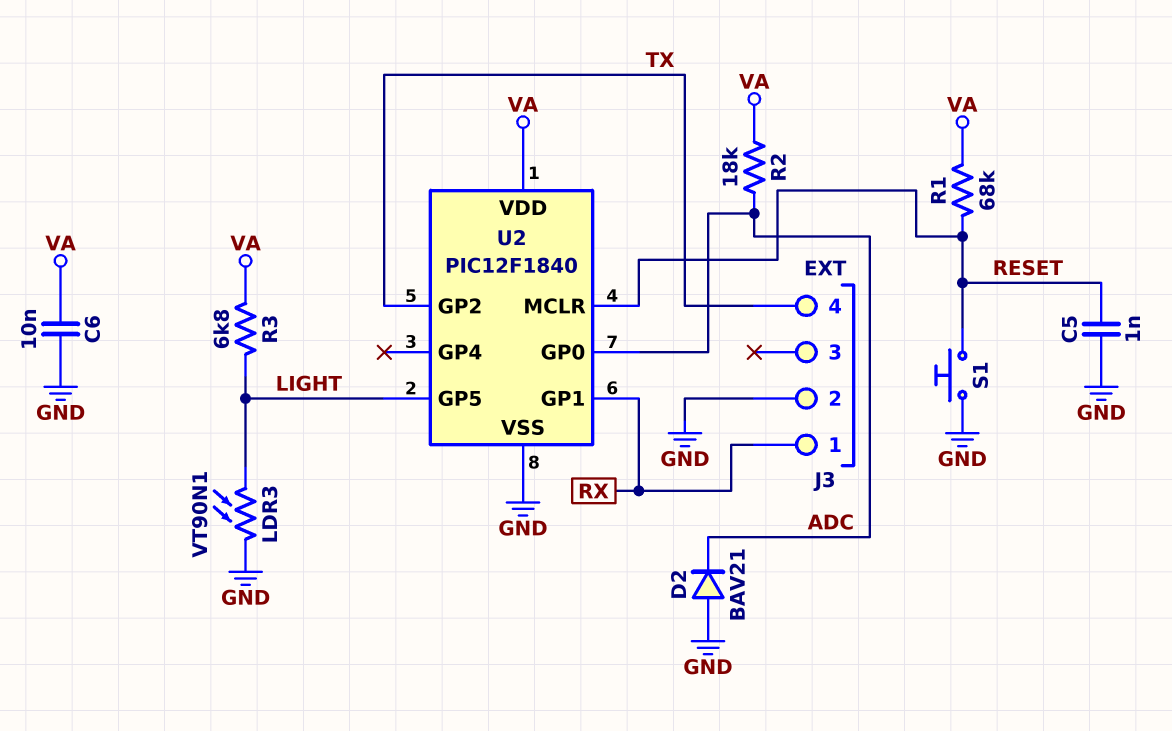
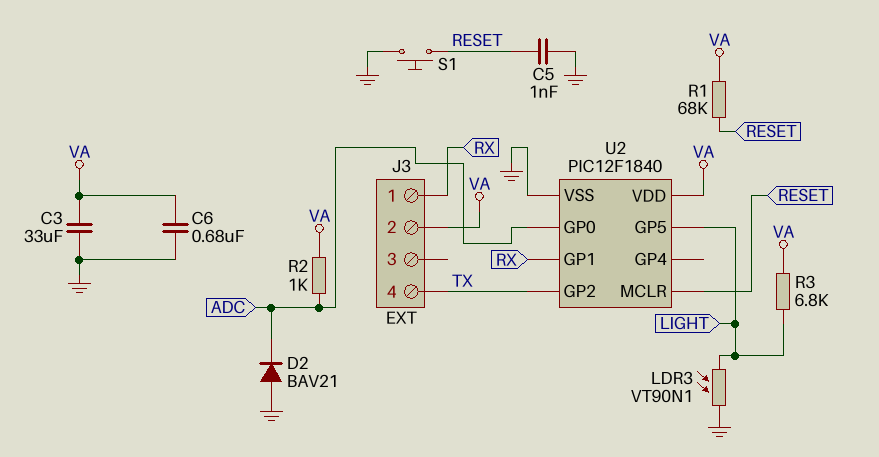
C3: none -> 33uF (GND, VA)
C6: 10nF (GND, VA) -> 680nF (GND, VA)
J3 pin 2: GND -> VA
R2: 18k (ADC, VA) -> 1k (ADC, VA)

